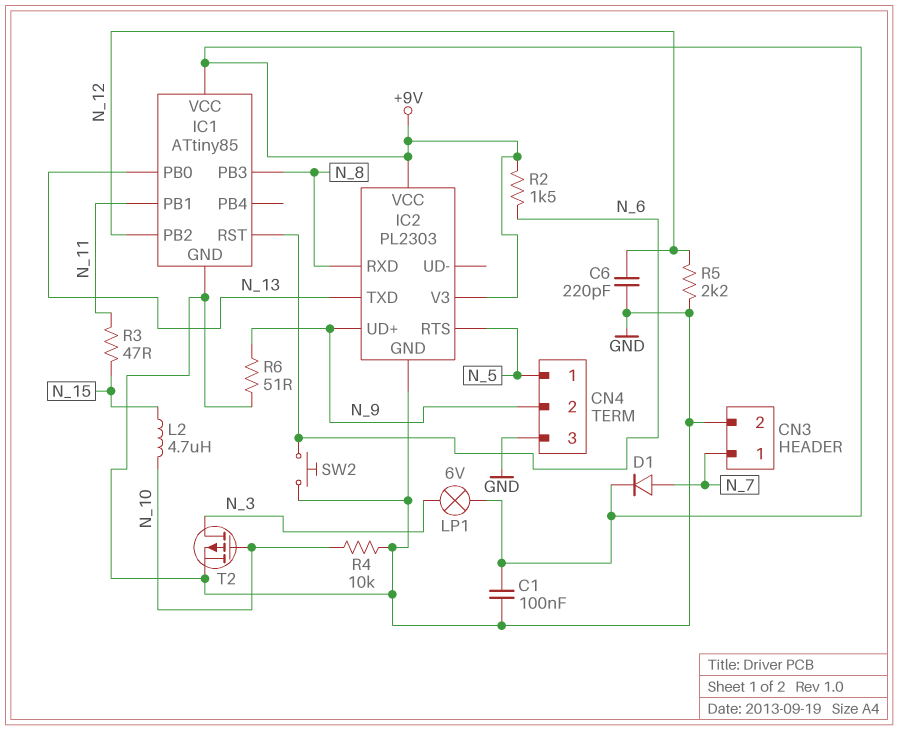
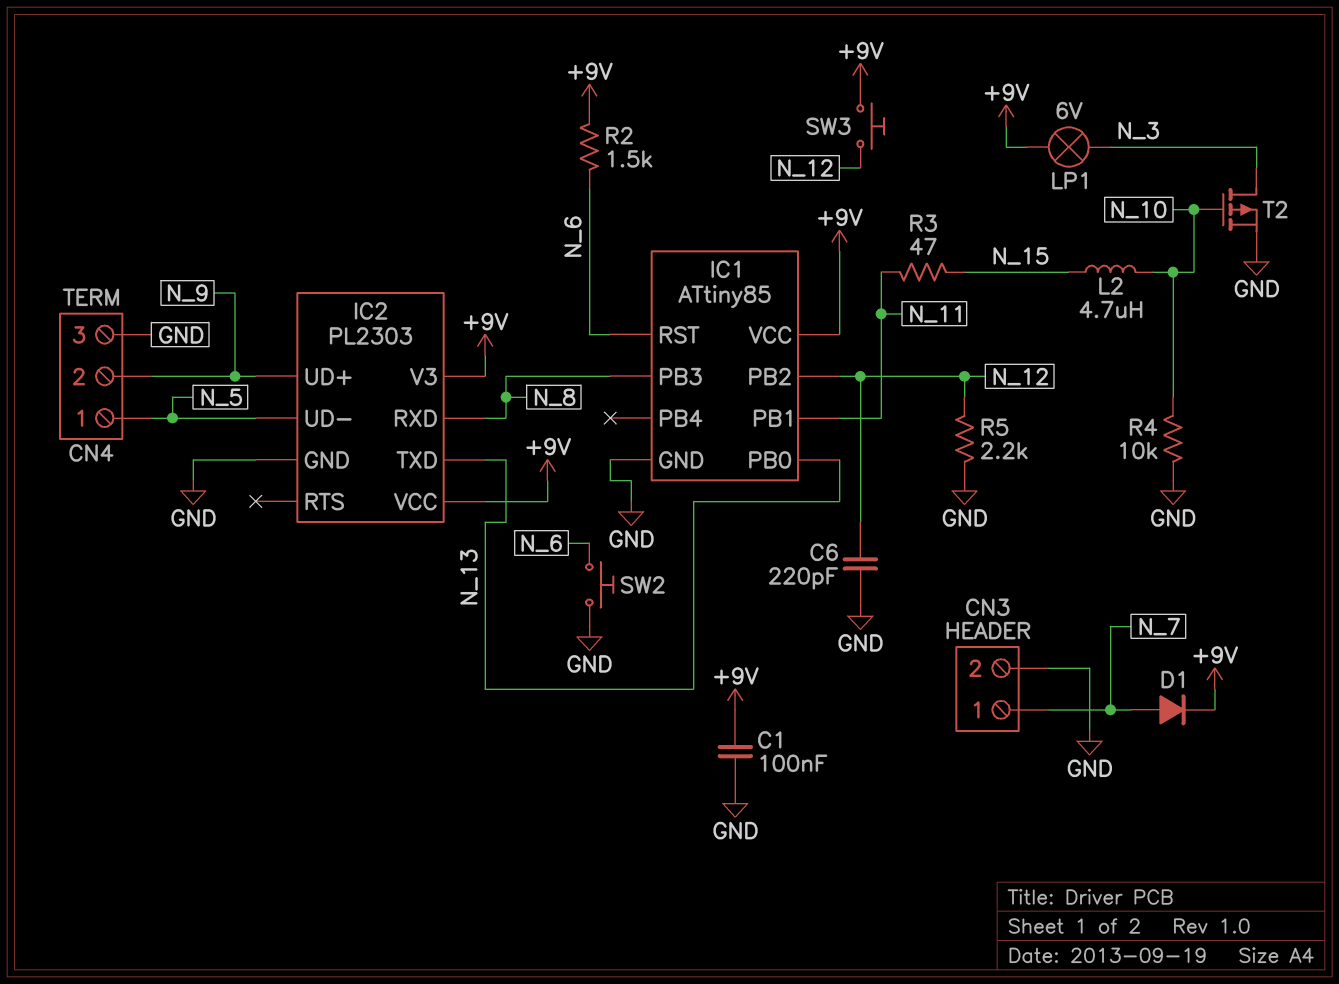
IC2 pin RTS: N_5 -> none
IC2 pin UD-: none -> N_5
R6: 51 (GND, N_9) -> none
SW3: none -> button (+9V, N_12)

